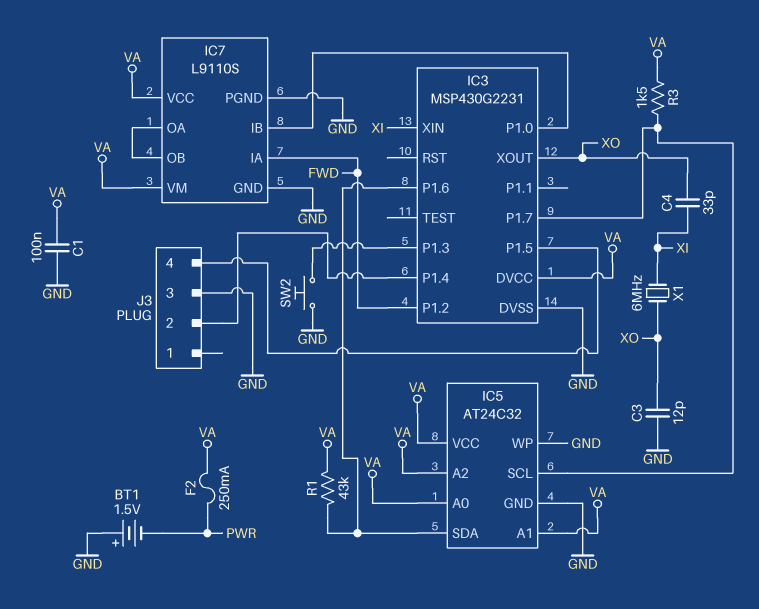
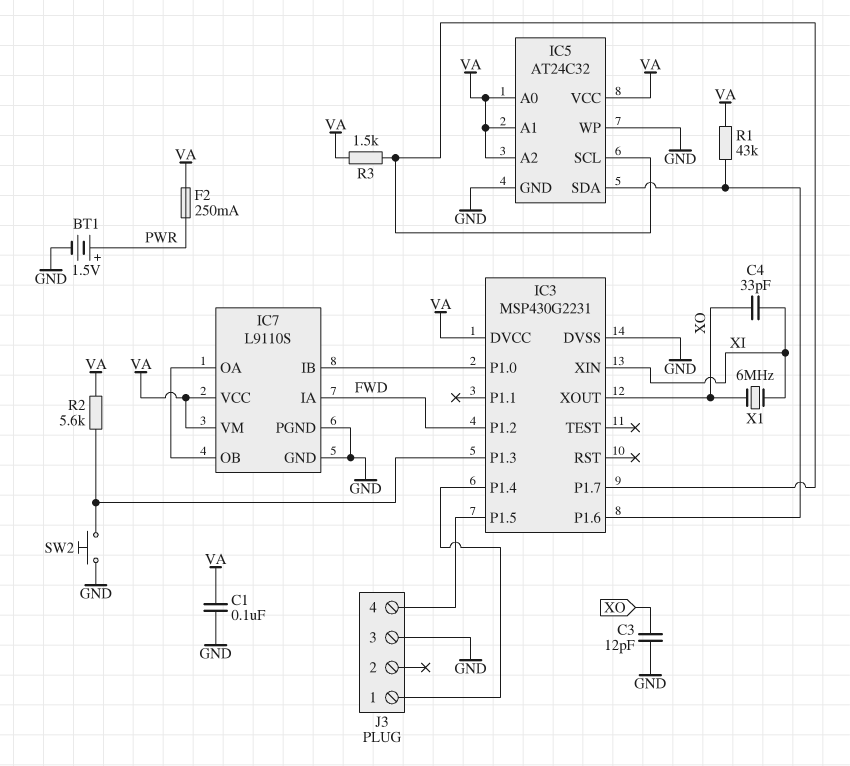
BT1: 1.5V (plus GND, minus PWR) -> 1.5V (plus PWR, minus GND)
J3 pin 1: none -> IC3/P1.4
J3 pin 2: IC3/P1.4 -> none
R2: none -> 5.6k (IC3/P1.3, VA)

